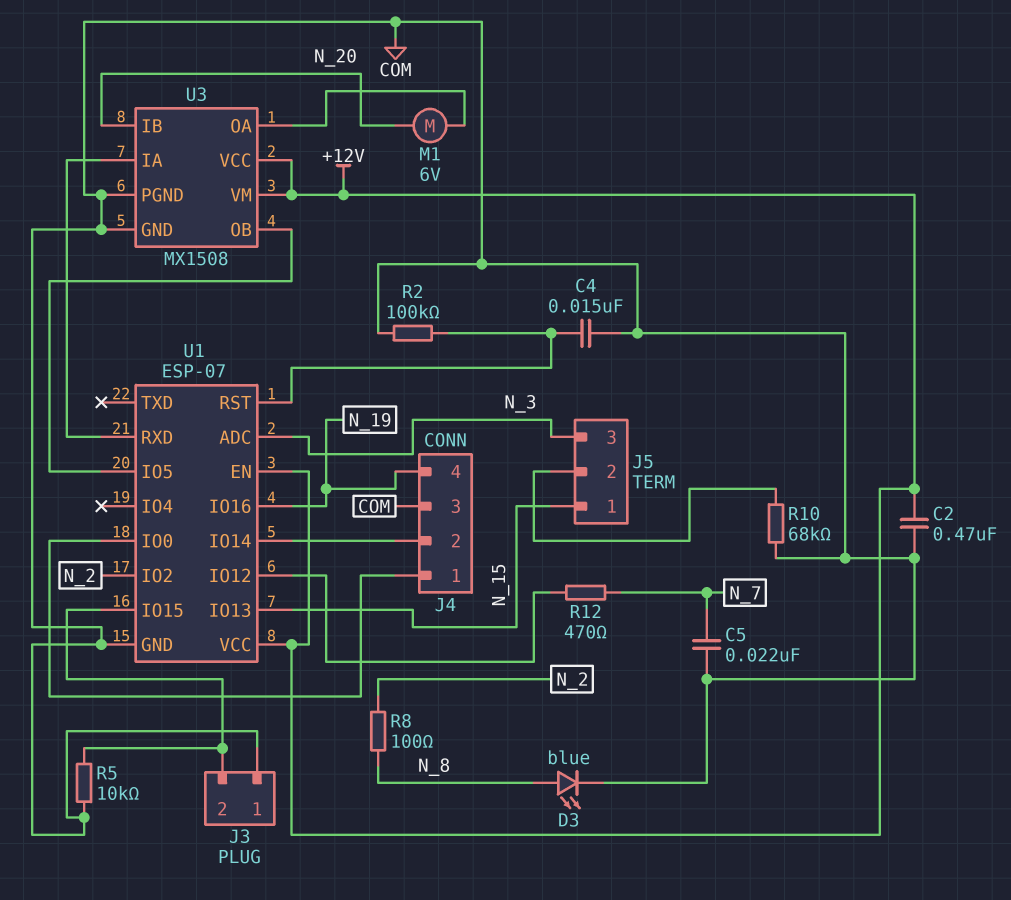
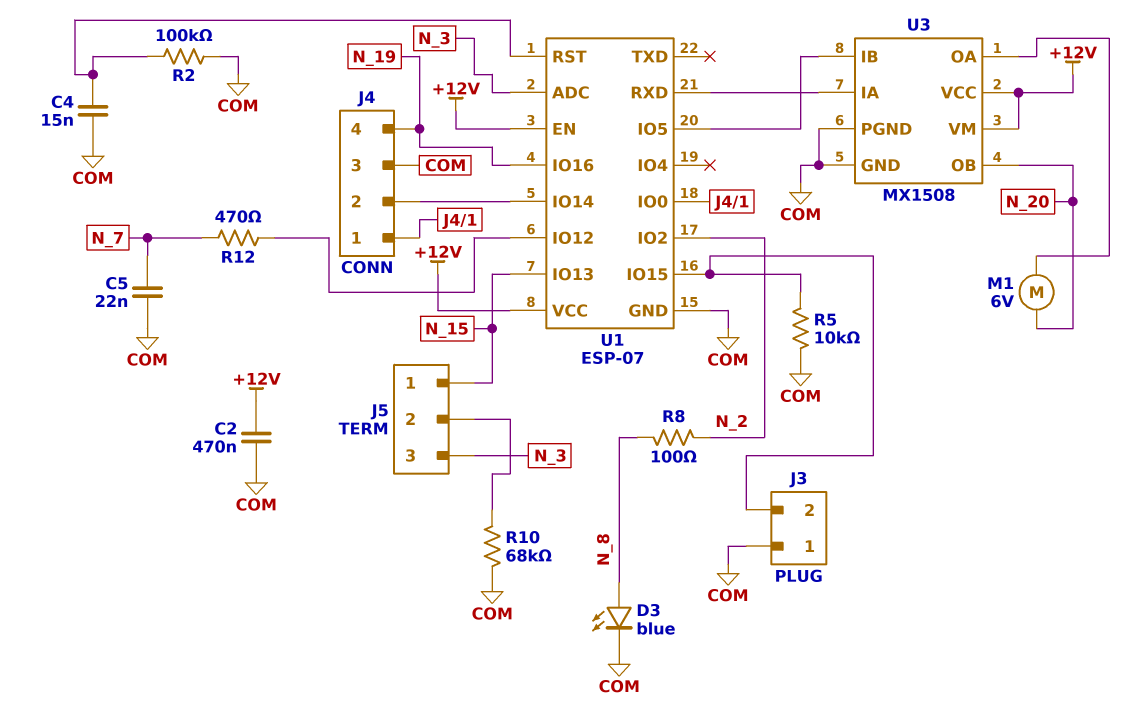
U3 pin IB: N_20 -> U1/IO5
U3 pin OB: U1/IO5 -> N_20

